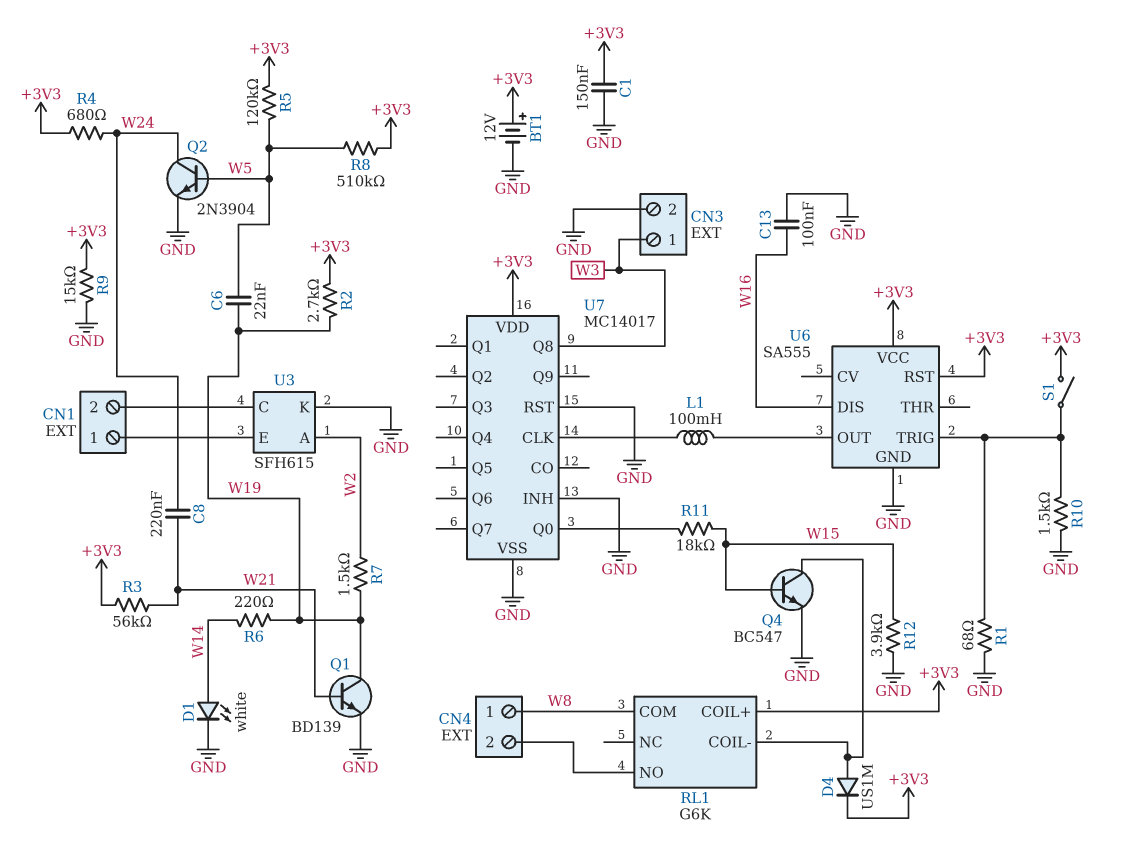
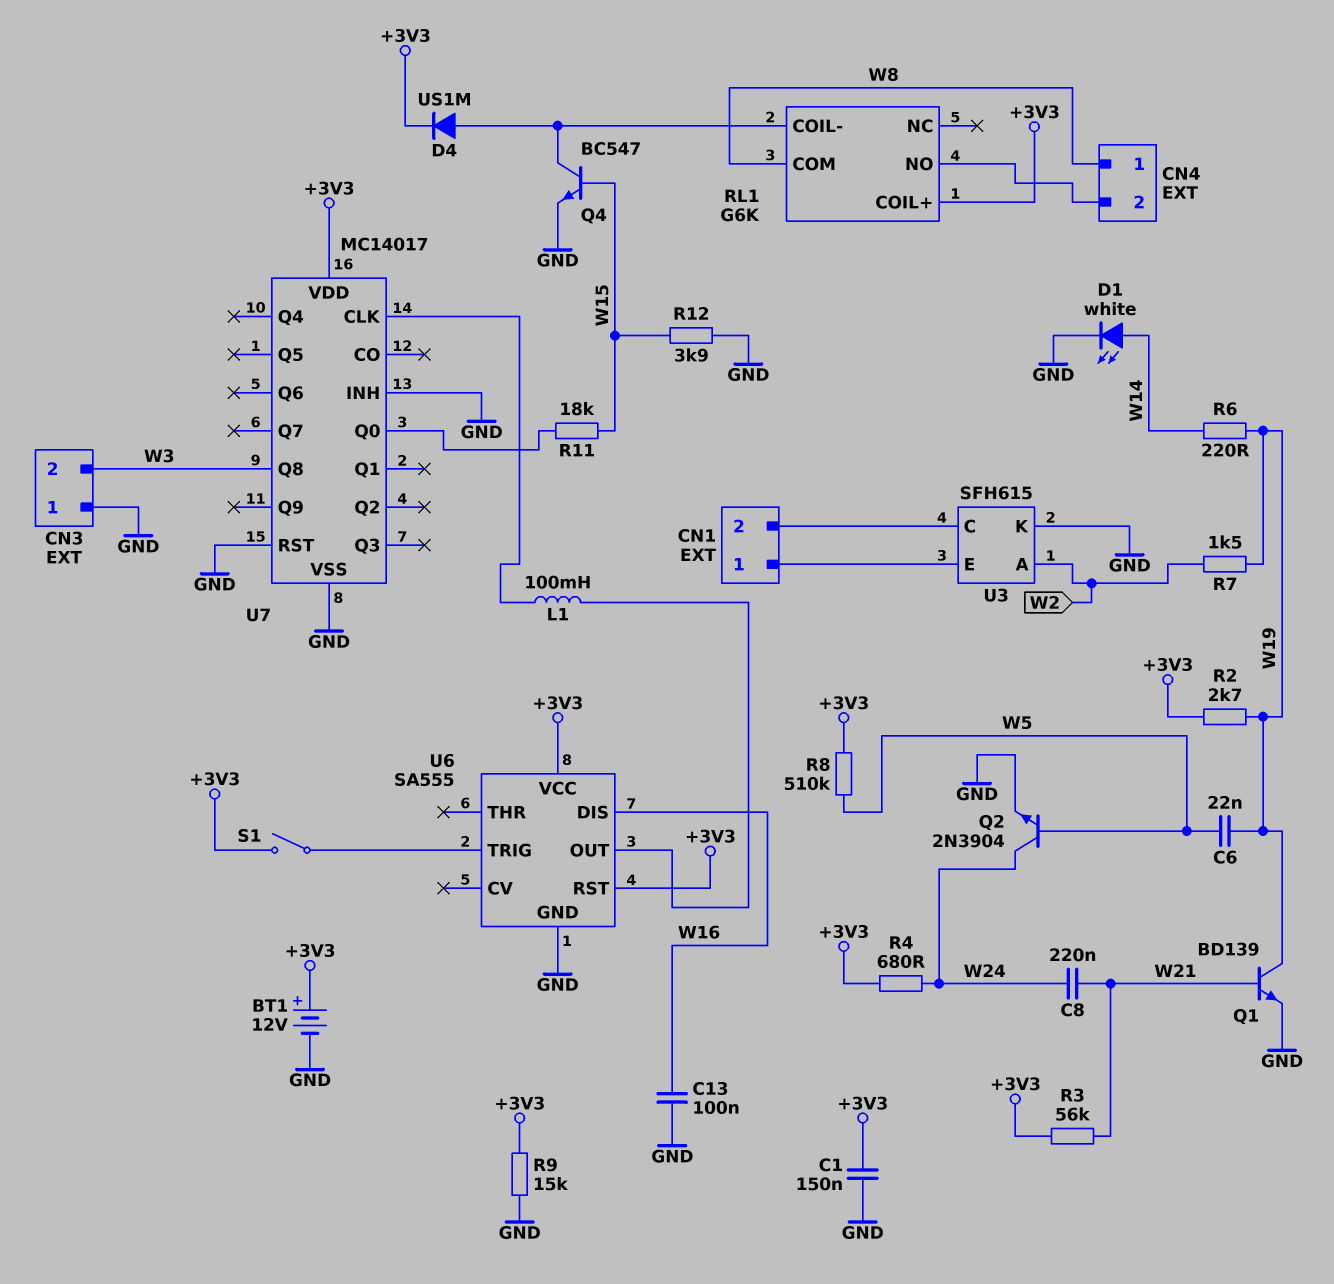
CN3 pin 1: W3 -> GND
CN3 pin 2: GND -> W3
R1: 68 (GND, U6/TRIG) -> none
R5: 120k (+3V3, W5) -> none
R10: 1.5k (GND, U6/TRIG) -> none

